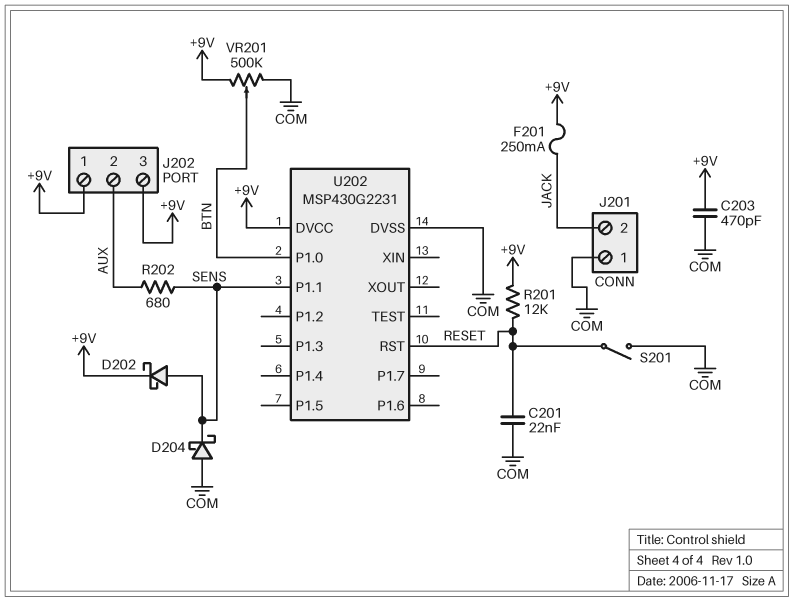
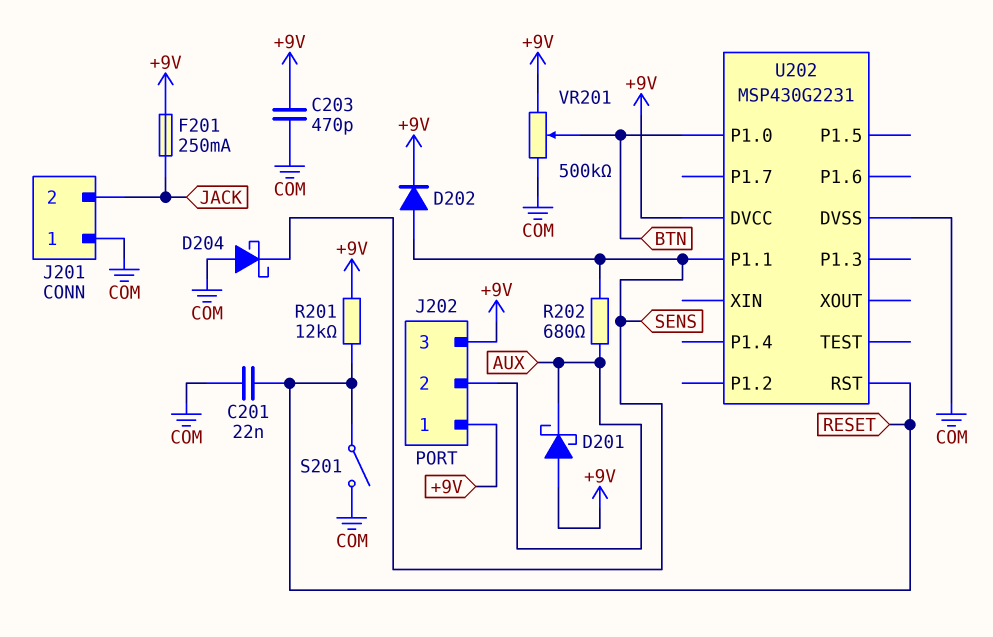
D201: none -> schottky (A +9V, K AUX)
D202: schottky (A SENS, K +9V) -> diode (A SENS, K +9V)

